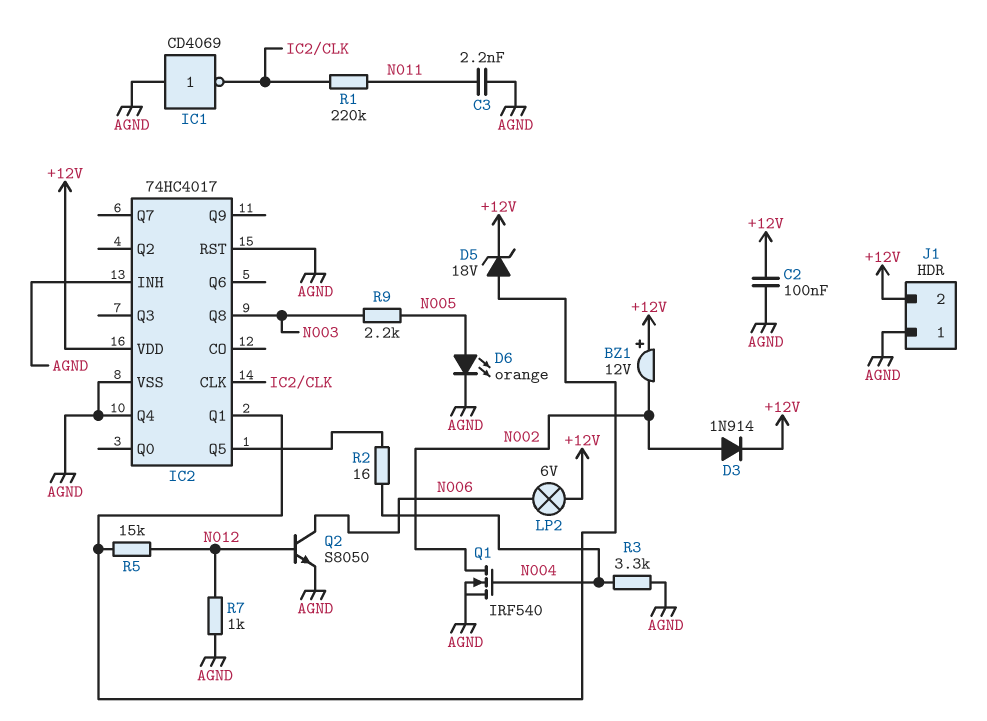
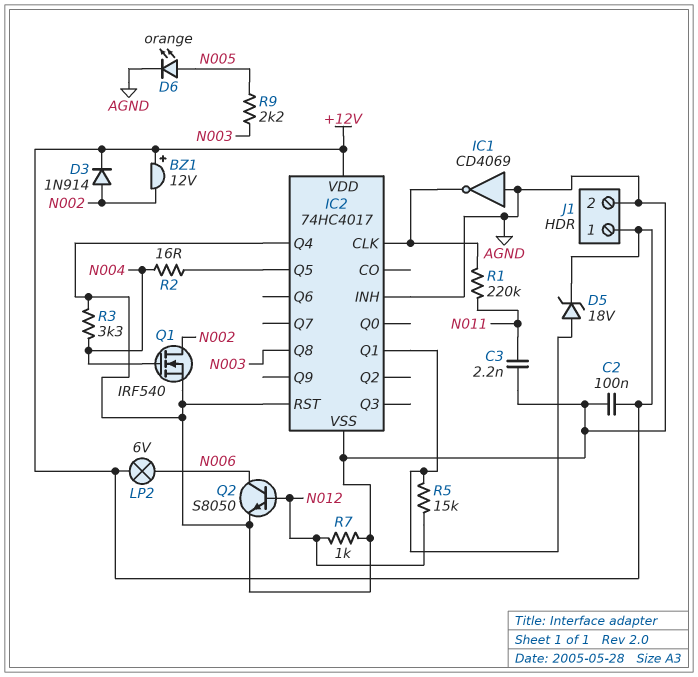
J1 pin 1: AGND -> +12V
J1 pin 2: +12V -> AGND

